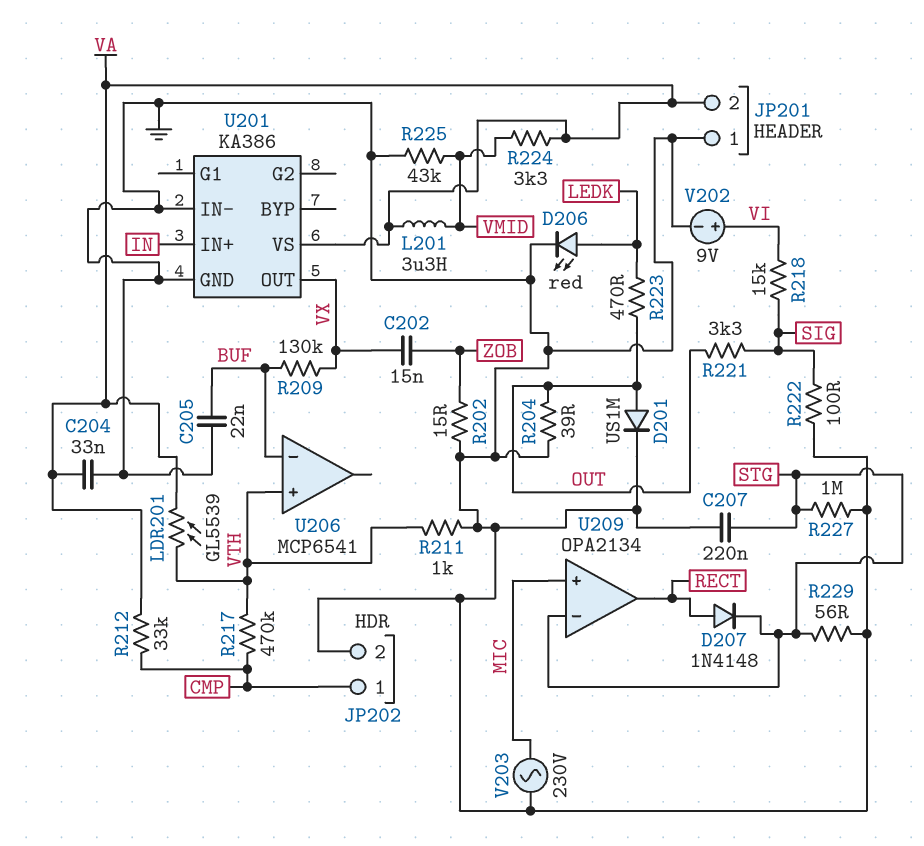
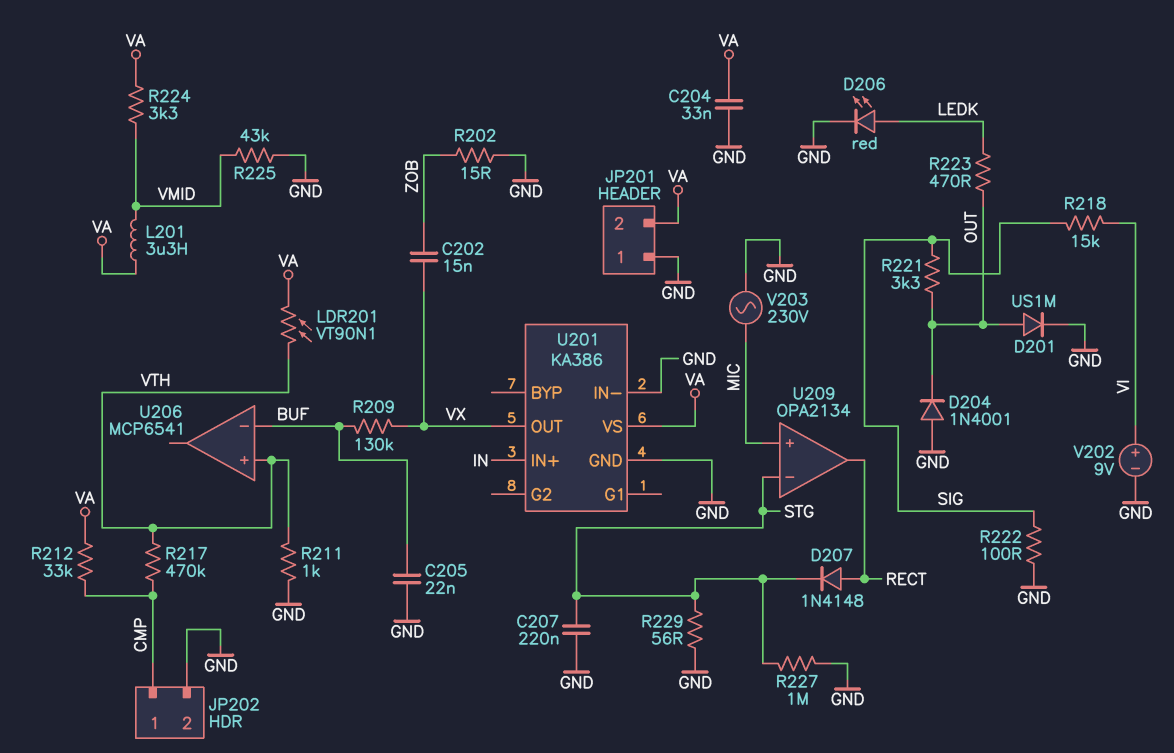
D204: none -> diode 1N4001 (A GND, K OUT)
LDR201: GL5539 (VA, VTH) -> VT90N1 (VA, VTH)
R204: 39 (GND, OUT) -> none

